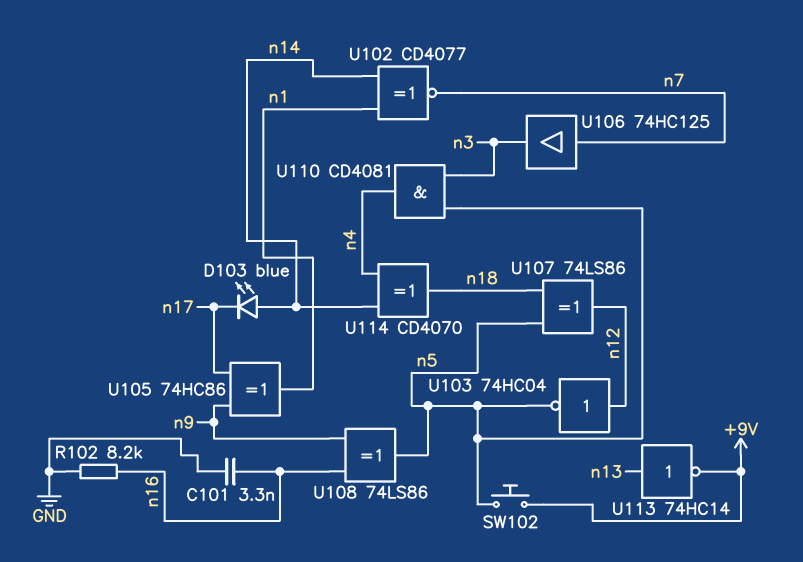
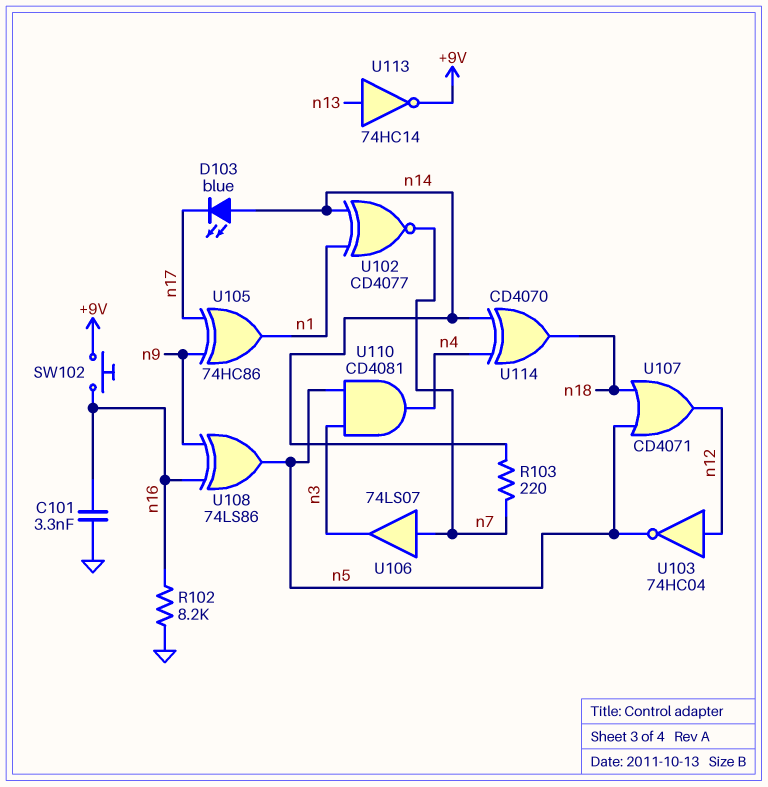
R103: none -> 220 (n7, n14)
SW102: button (+9V, n5) -> button (+9V, n16)
U106: buffer 74HC125 (in n7, out n3) -> buffer 74LS07 (in n7, out n3)
U107: XOR 74LS86 (in n5, in n18, out n12) -> OR CD4071 (in n5, in n18, out n12)

